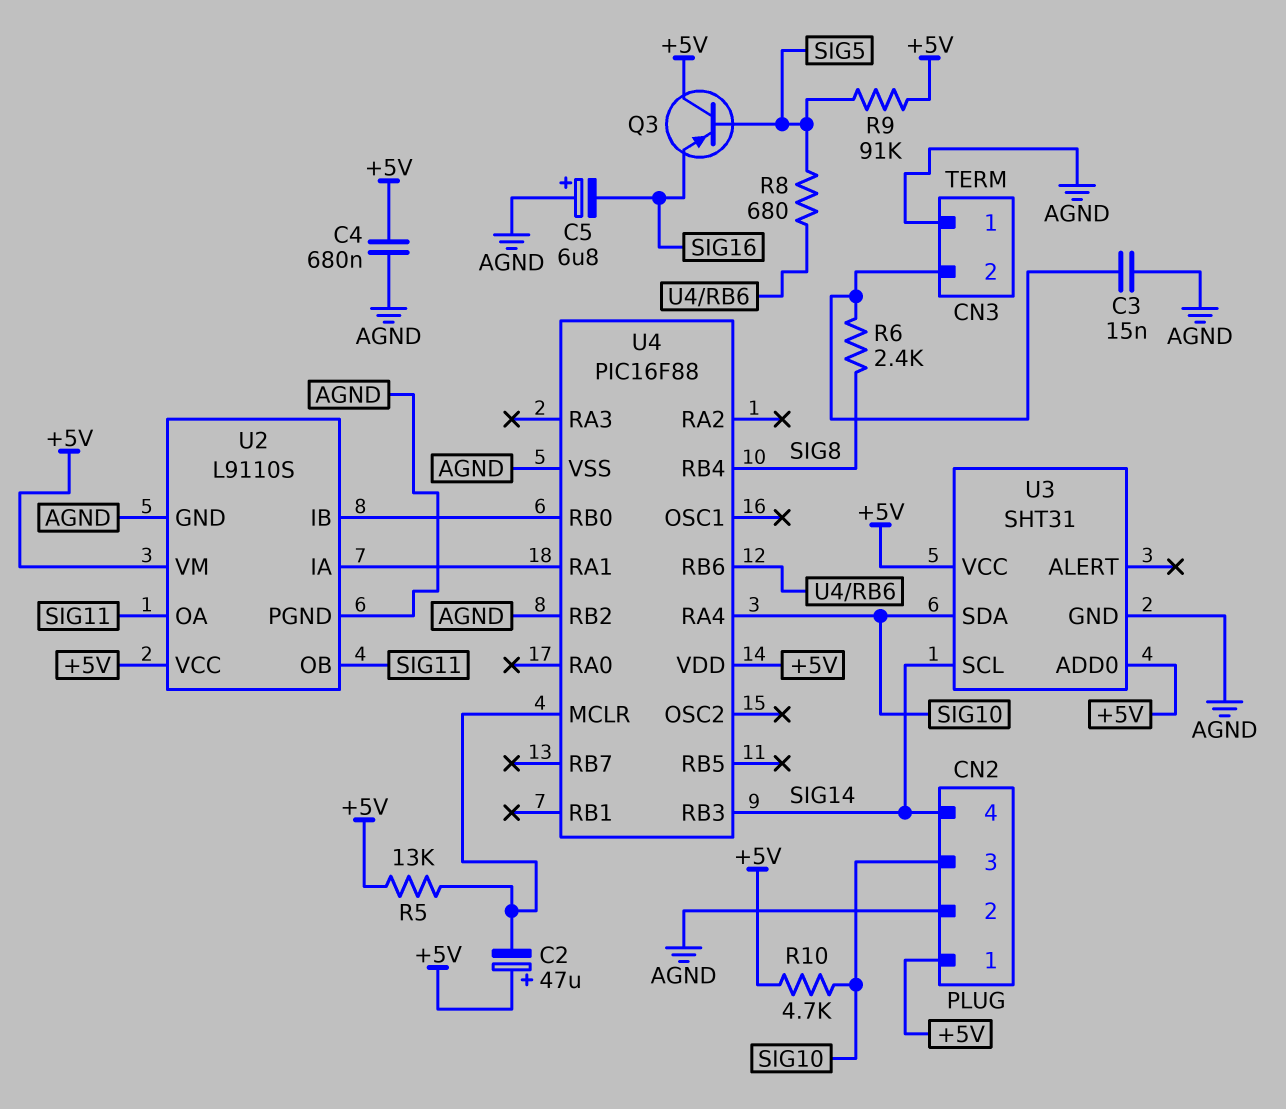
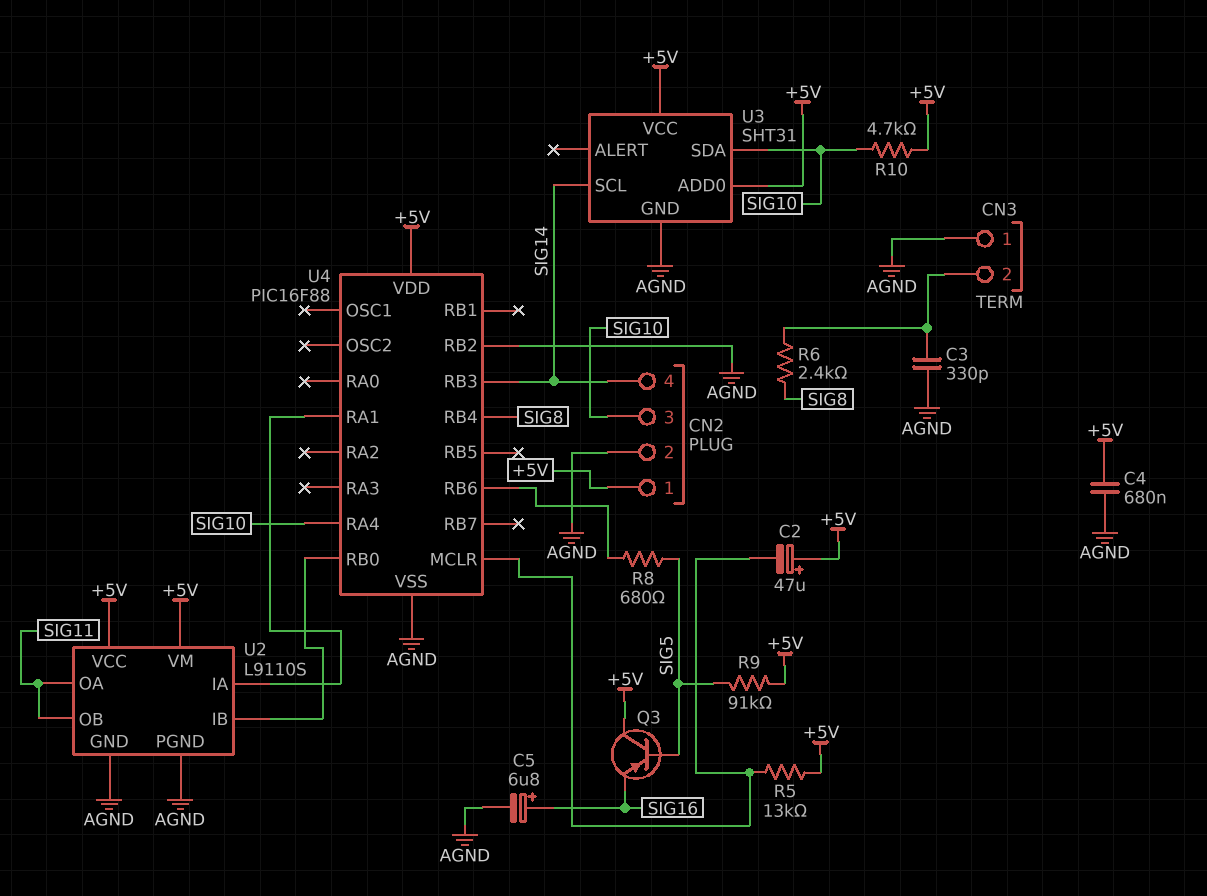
C3: 15nF (AGND, CN3/2) -> 330pF (AGND, CN3/2)
C5: 6.8uF (plus AGND, minus SIG16) -> 6.8uF (plus SIG16, minus AGND)

